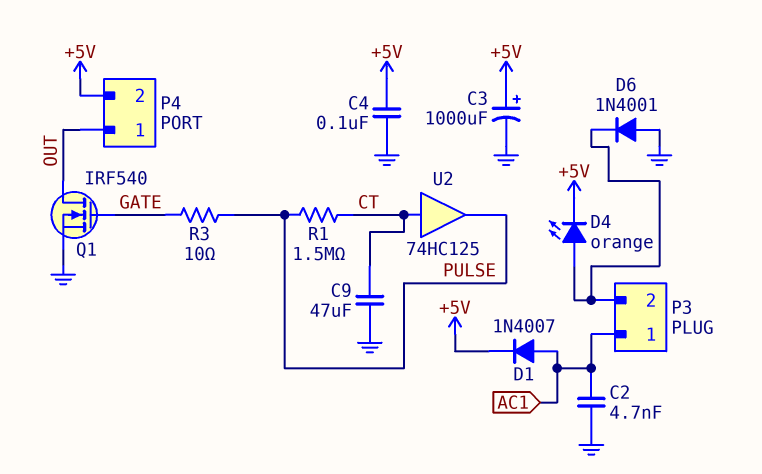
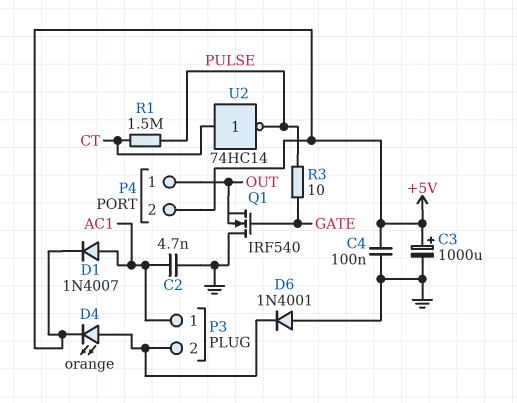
C9: 47uF (CT, GND) -> none
Q1: NMOS IRF540 (G GATE, D OUT, S GND) -> NMOS IRF540 (G GATE, D GND, S OUT)
U2: buffer 74HC125 (in CT, out PULSE) -> NOT 74HC14 (in CT, out PULSE)

